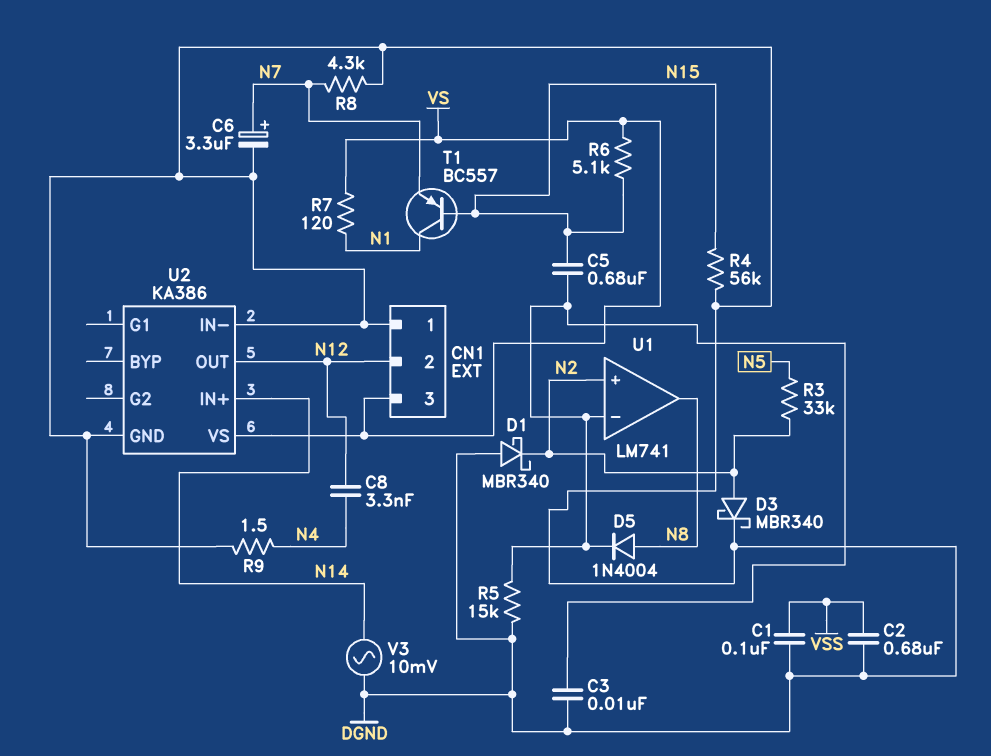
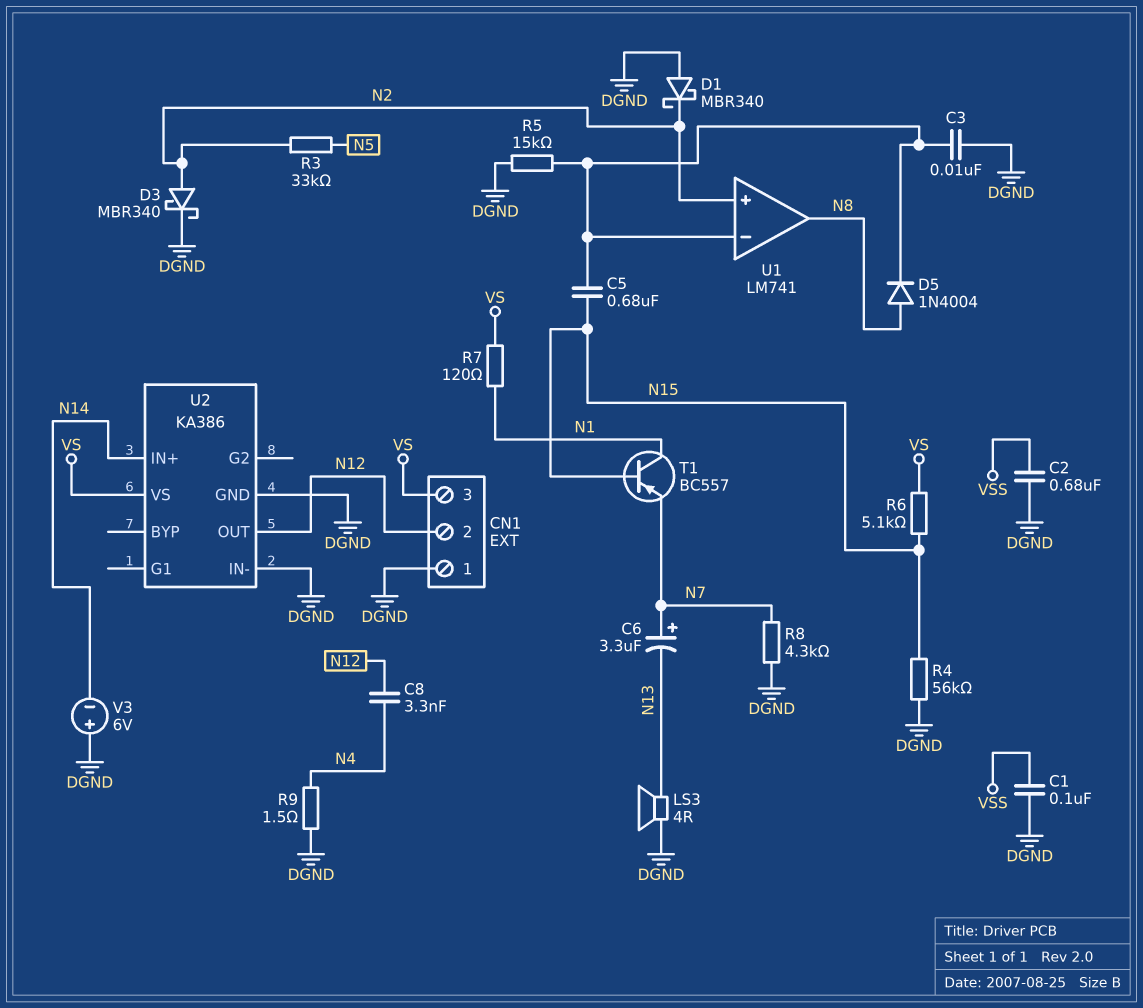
C6: 3.3uF (plus N7, minus DGND) -> 3.3uF (plus N7, minus N13)
LS3: none -> speaker 4R (DGND, N13)
V3: AC 10mV (DGND, N14) -> 6V (plus DGND, minus N14)

